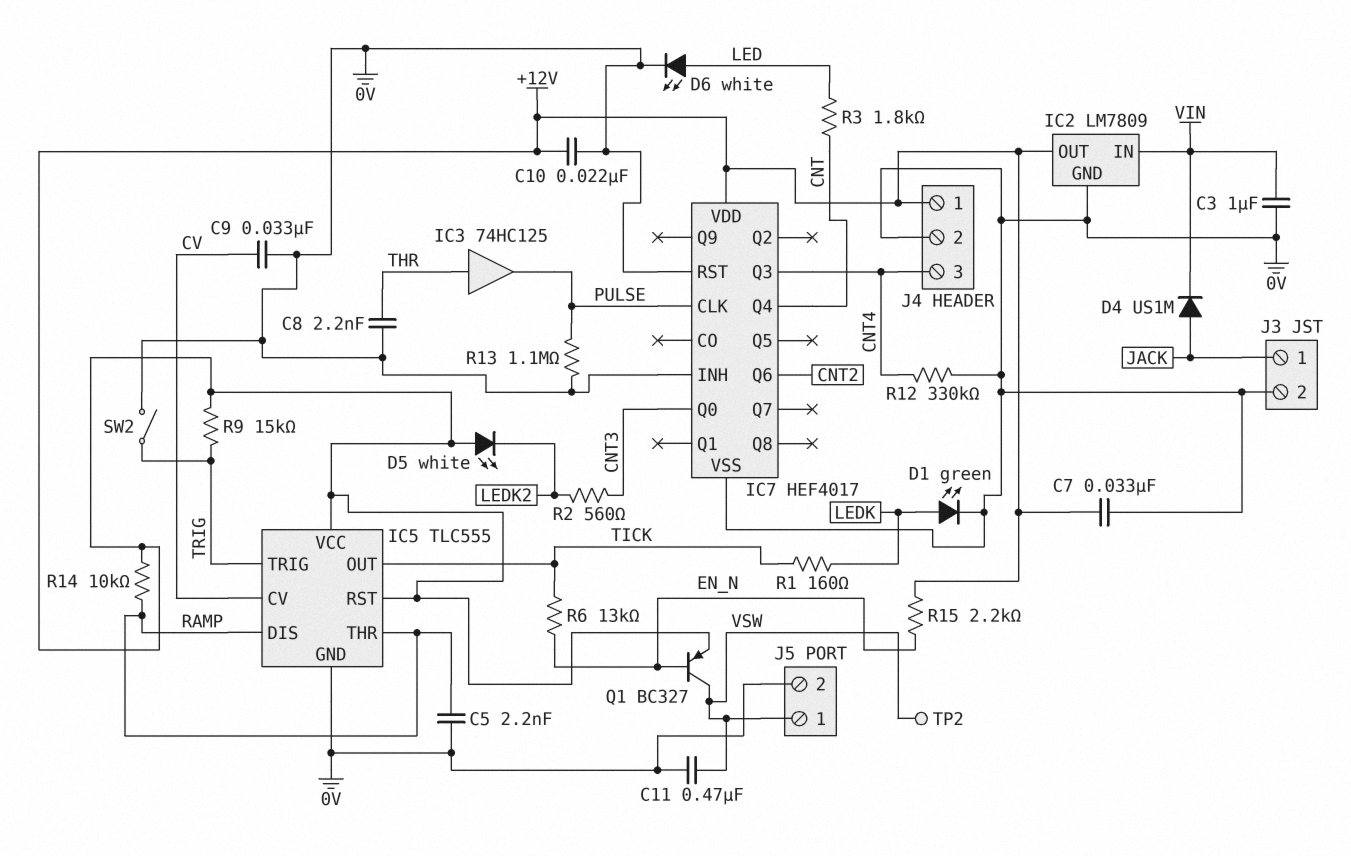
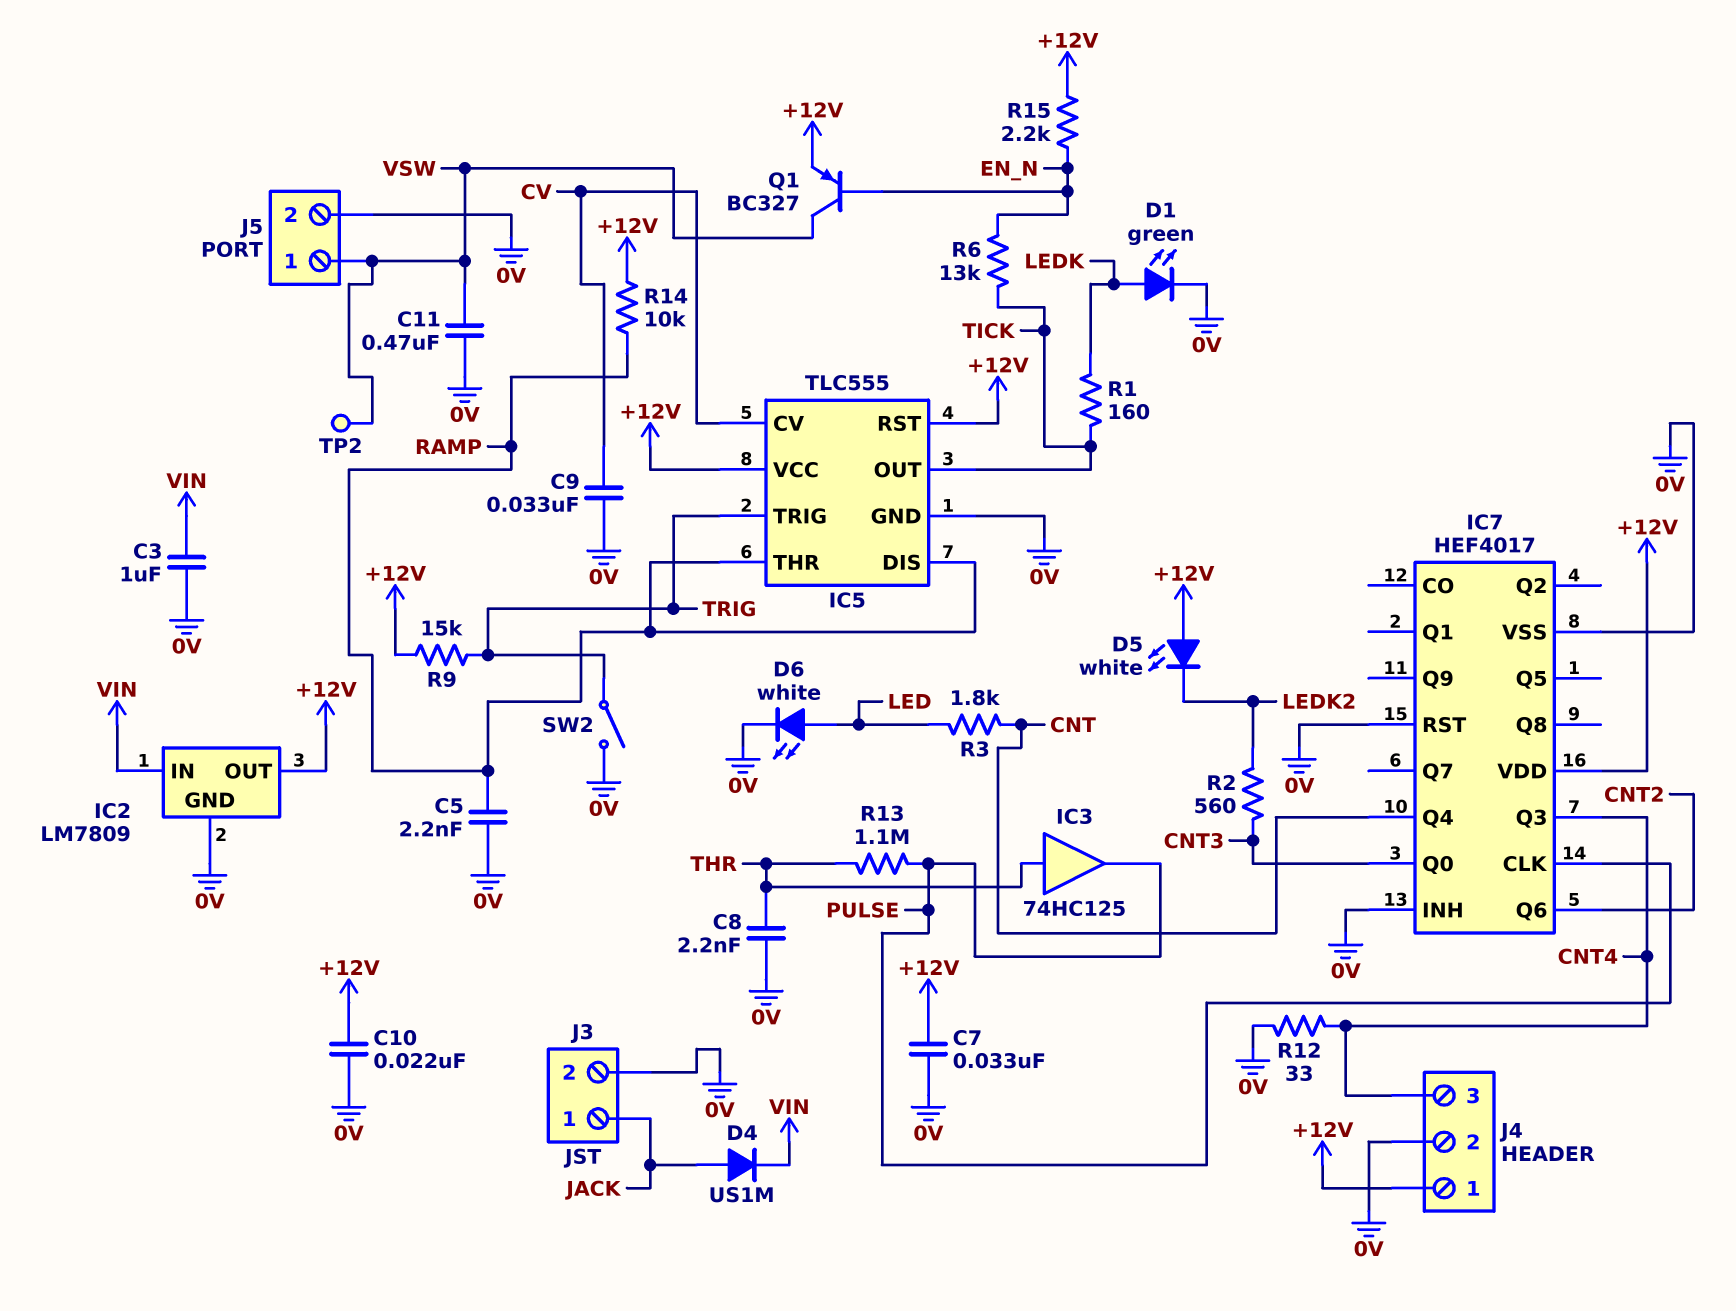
R12: 330k (0V, CNT4) -> 33 (0V, CNT4)
R13: 1.1M (0V, PULSE) -> 1.1M (PULSE, THR)

